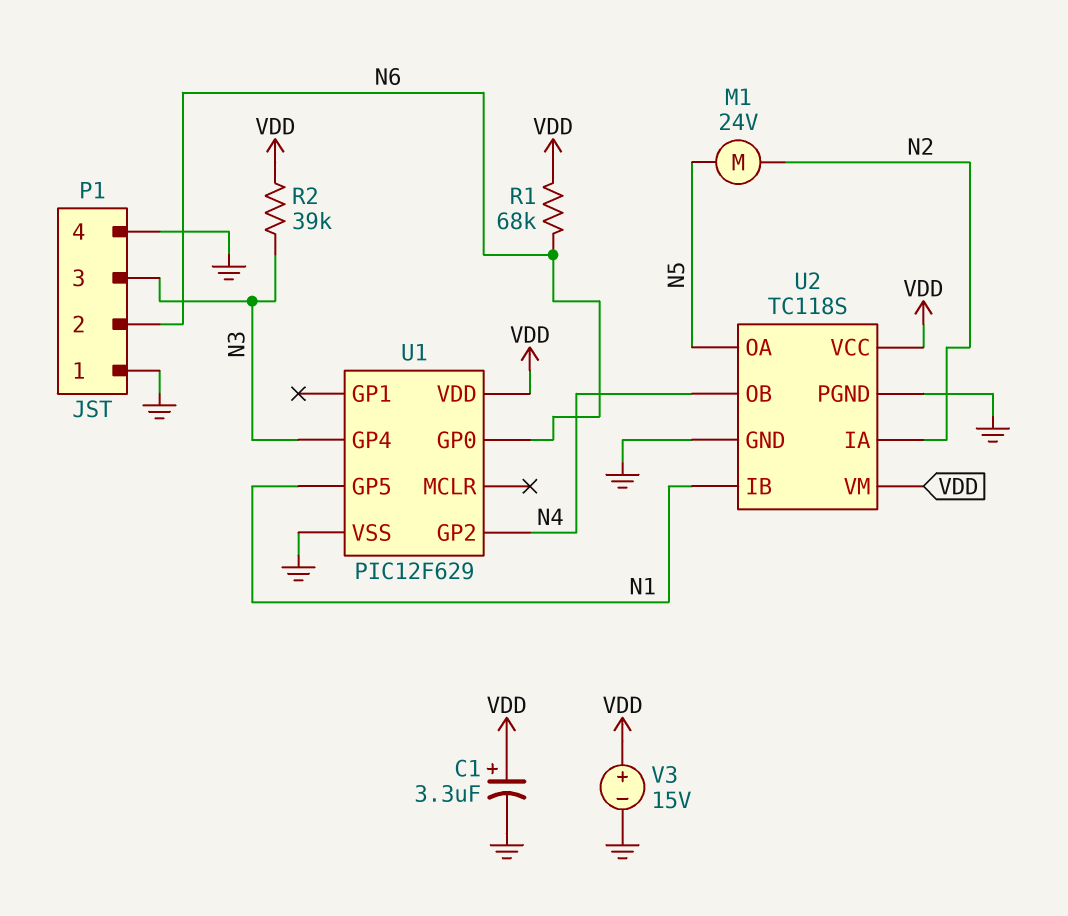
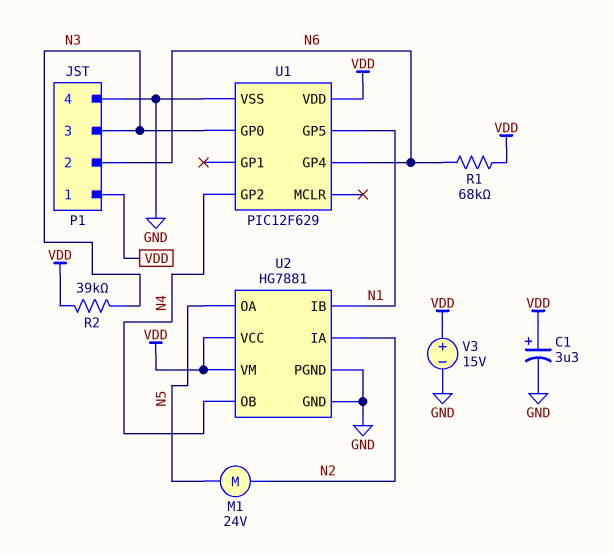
P1 pin 1: GND -> VDD
U1 pin GP0: N6 -> N3
U1 pin GP4: N3 -> N6
U2: TC118S -> HG7881

